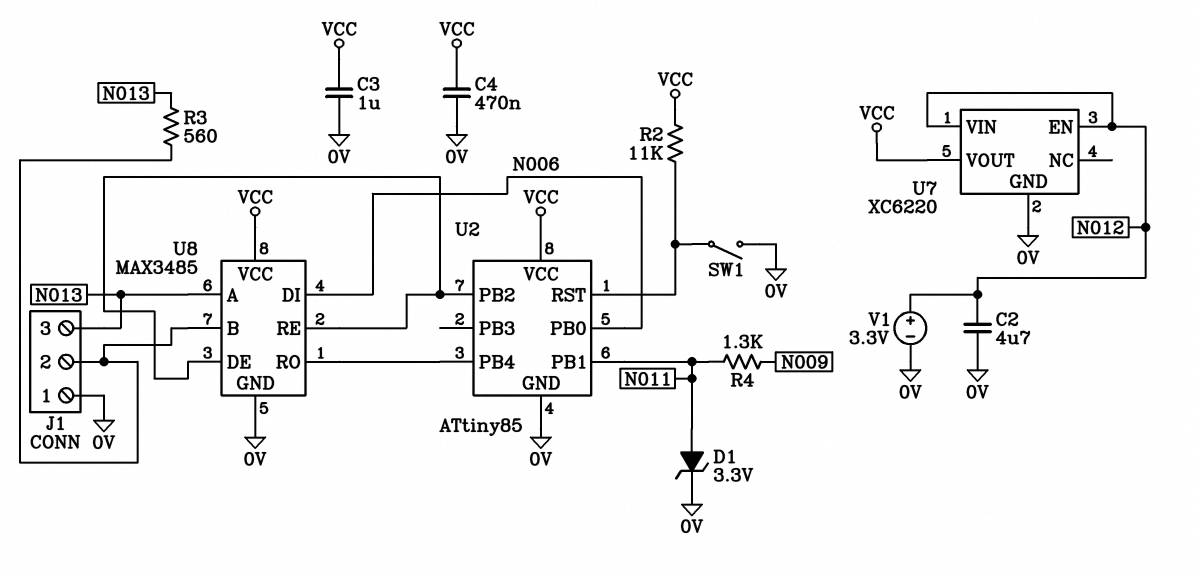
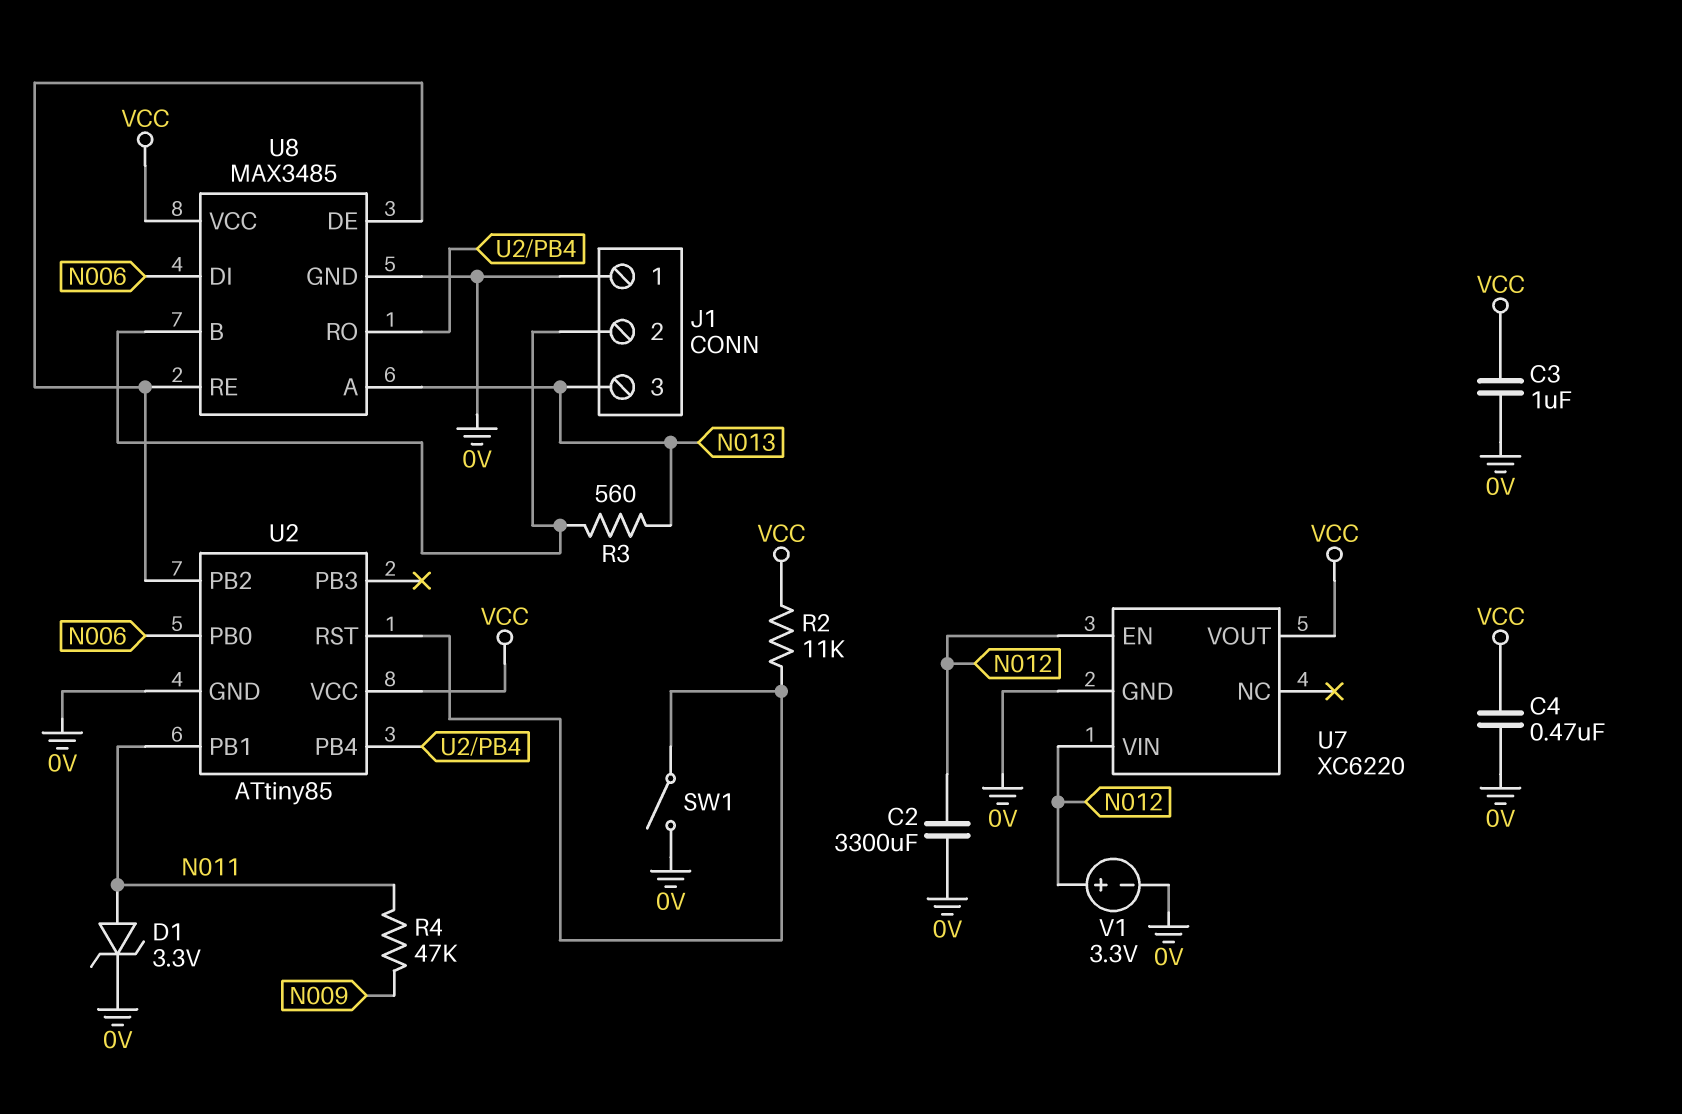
C2: 4.7uF (0V, N012) -> 3300uF (0V, N012)
R4: 1.3k (N009, N011) -> 47k (N009, N011)

